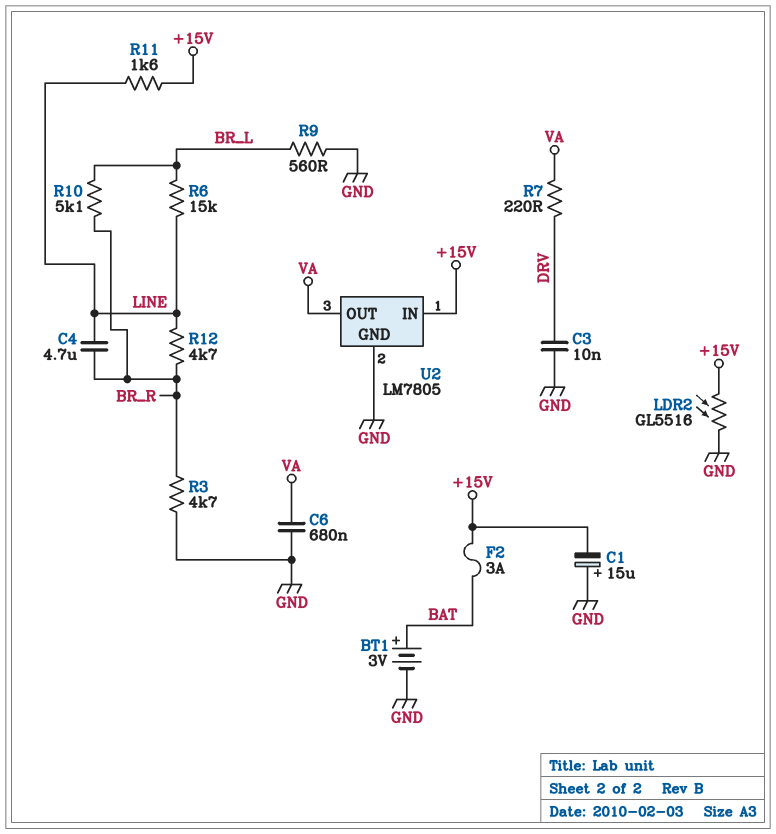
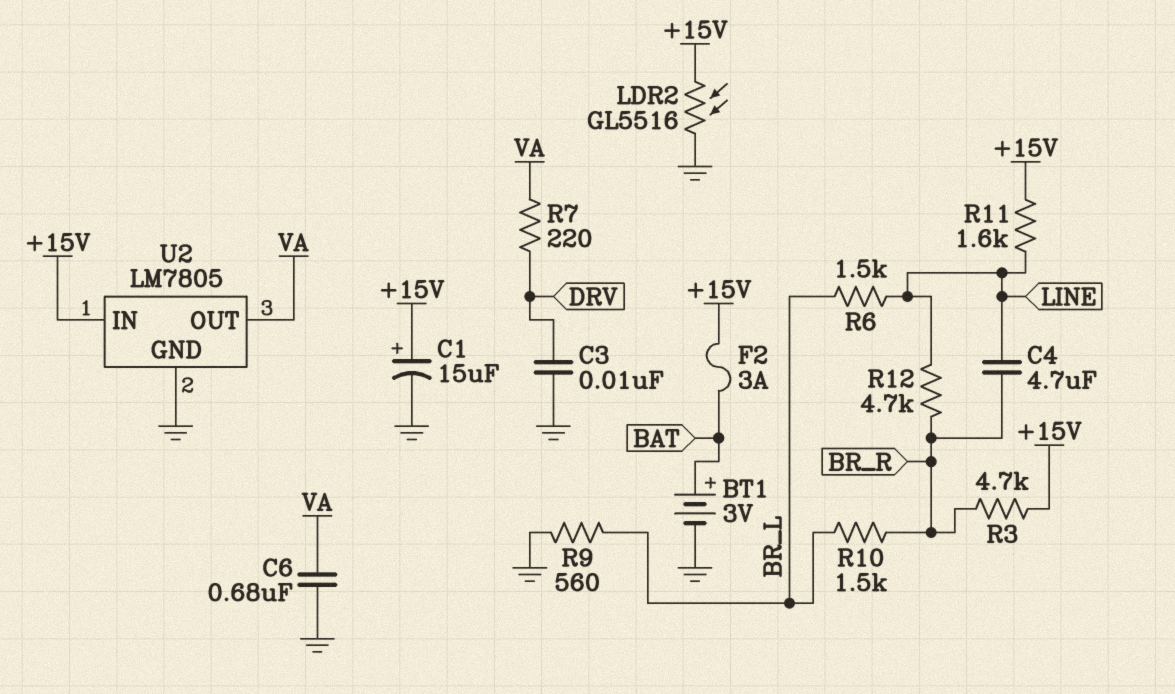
C1: 15uF (plus GND, minus +15V) -> 15uF (plus +15V, minus GND)
R3: 4.7k (BR_R, GND) -> 4.7k (+15V, BR_R)
R6: 15k (BR_L, LINE) -> 1.5k (BR_L, LINE)
R10: 5.1k (BR_L, BR_R) -> 1.5k (BR_L, BR_R)

